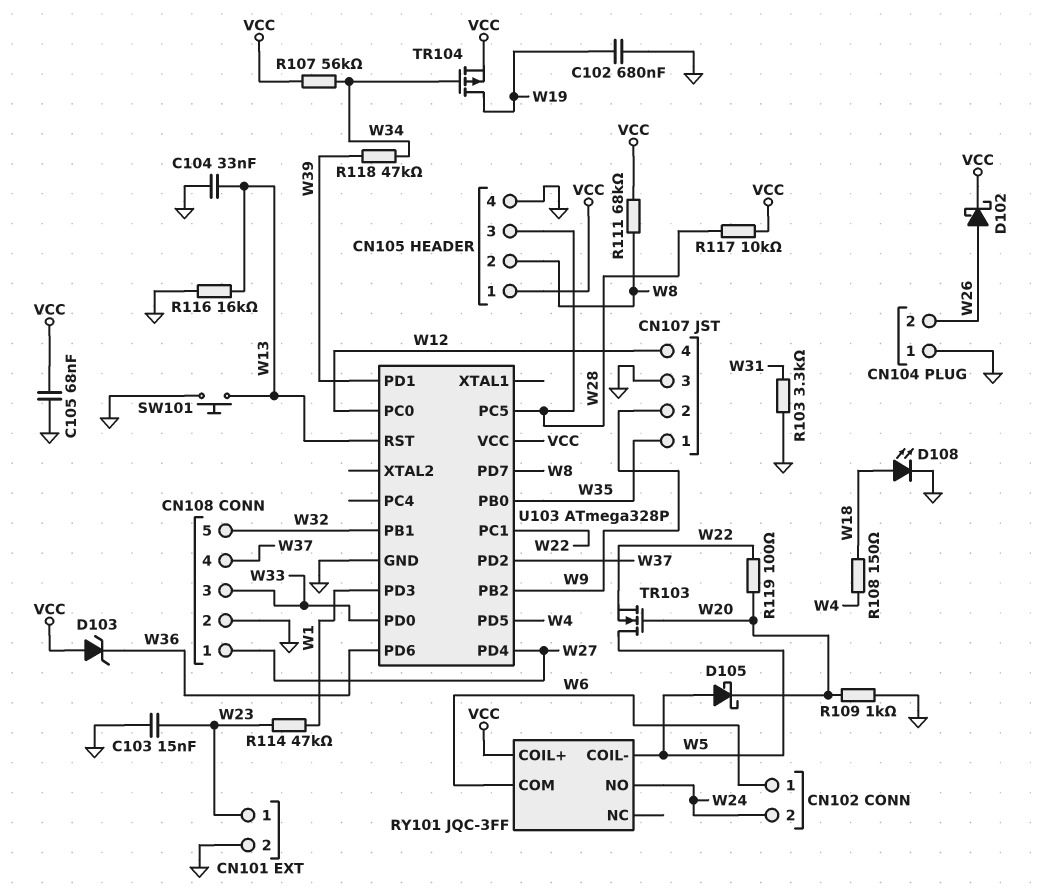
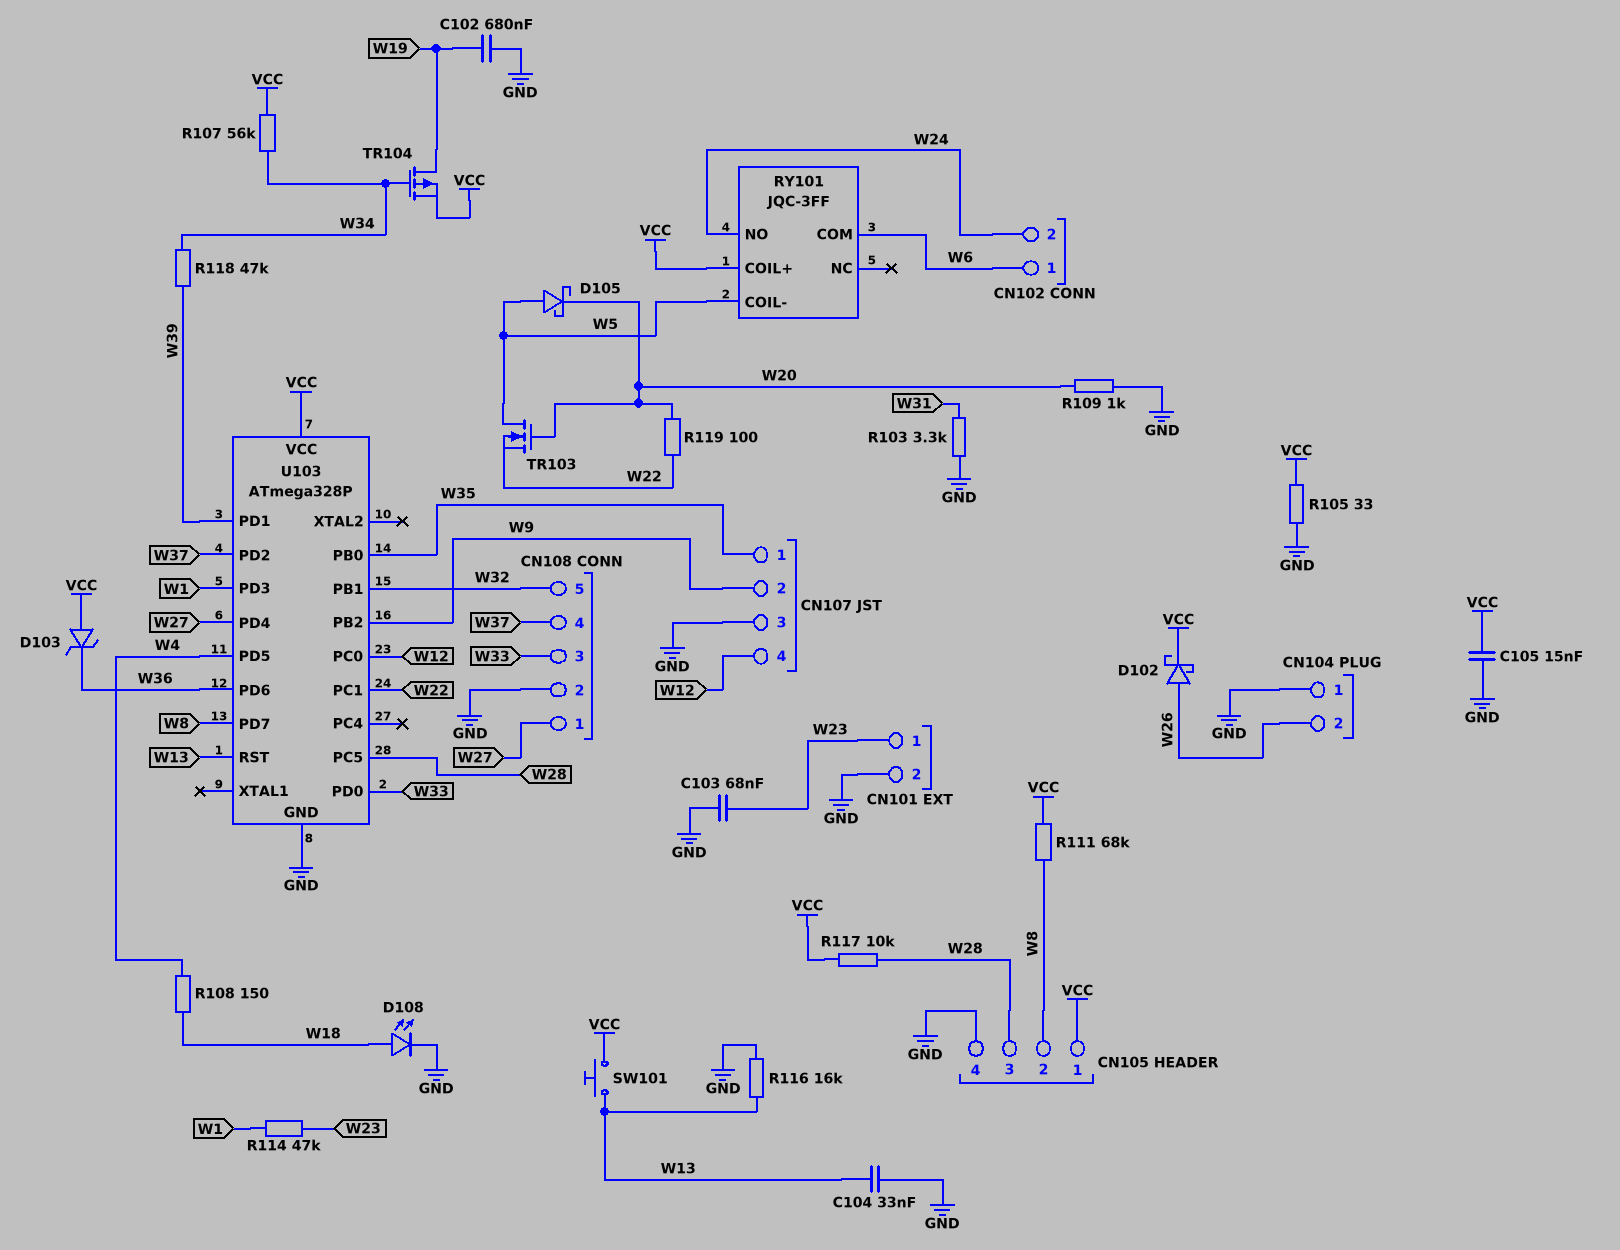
C103: 15nF (GND, W23) -> 68nF (GND, W23)
C105: 68nF (GND, VCC) -> 15nF (GND, VCC)
R105: none -> 33 (GND, VCC)
SW101: button (GND, W13) -> button (VCC, W13)

